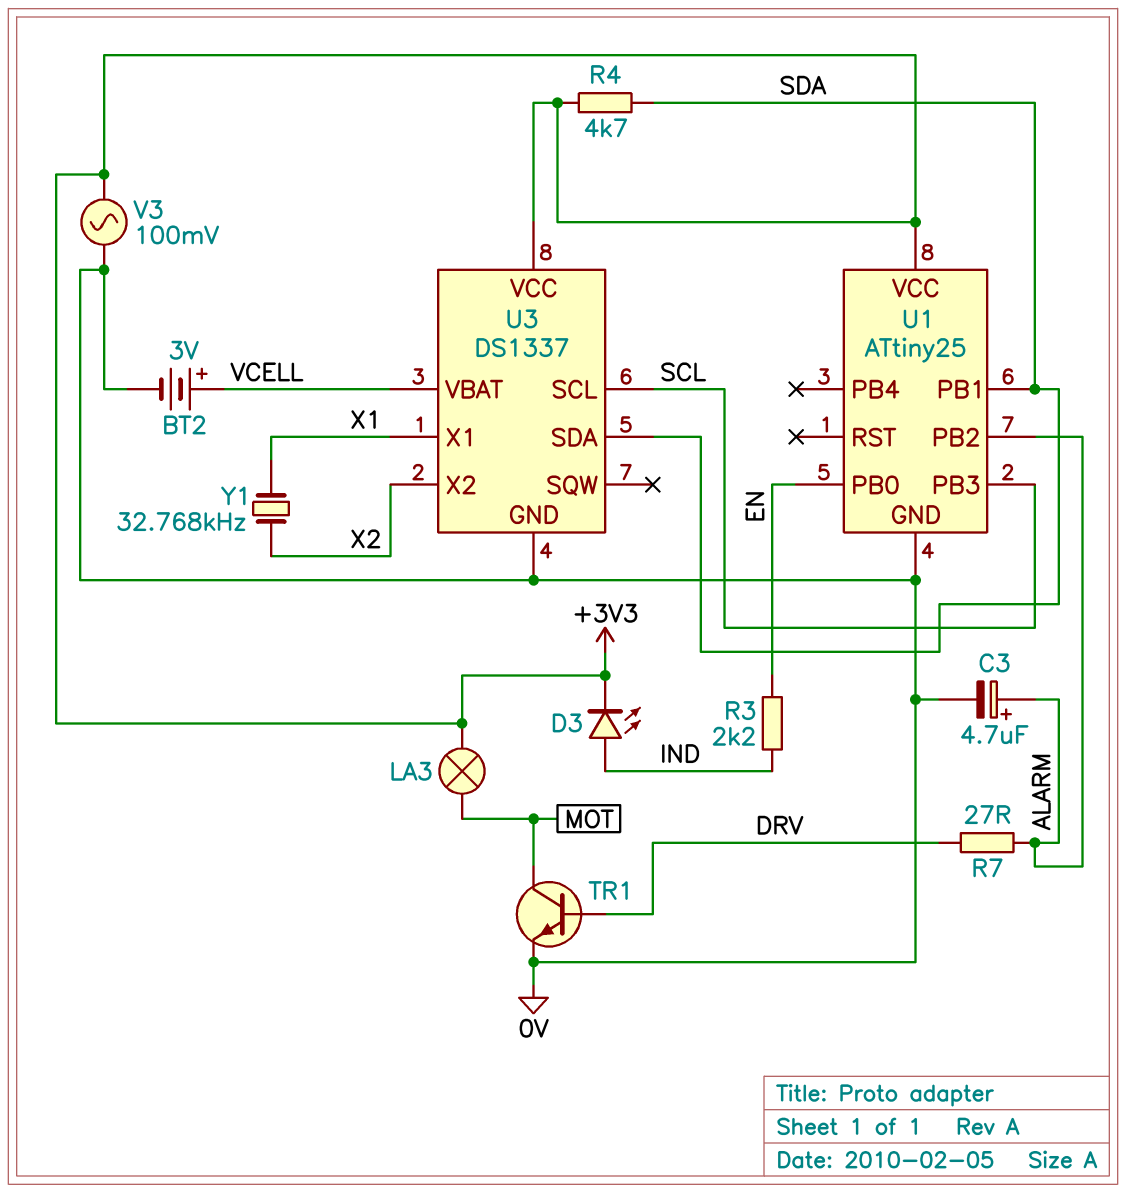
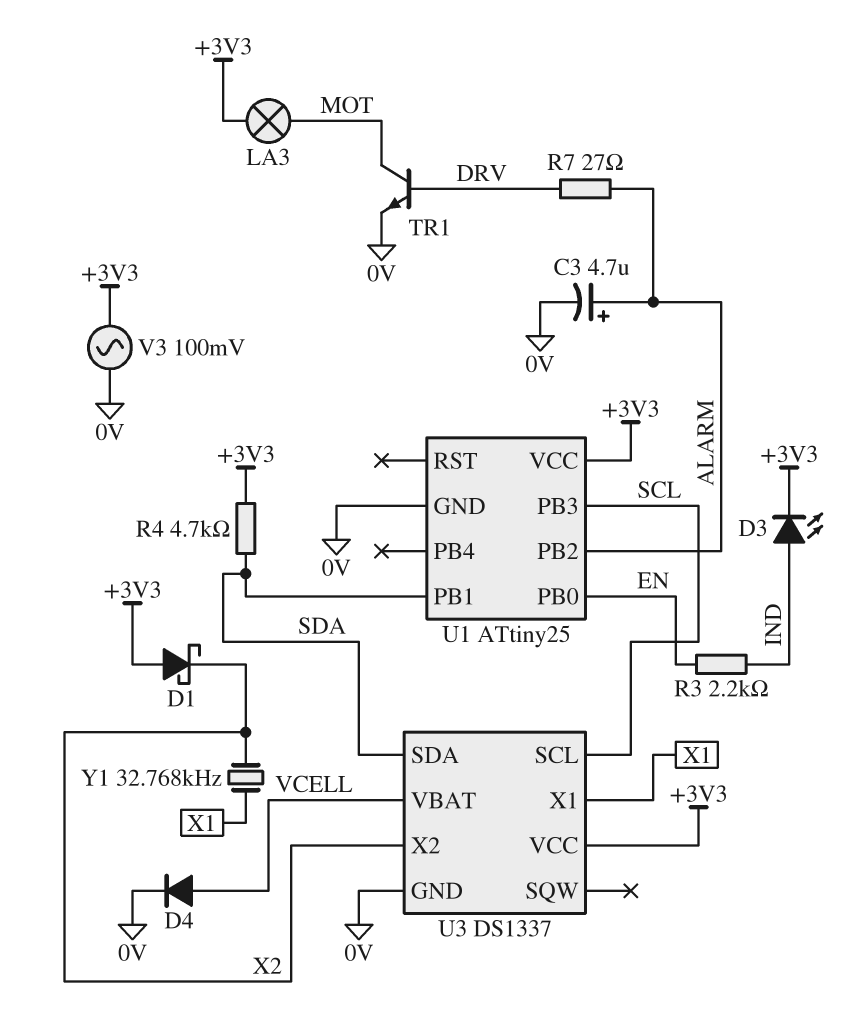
BT2: 3V (plus VCELL, minus 0V) -> none
D1: none -> schottky (A +3V3, K X2)
D4: none -> diode (A VCELL, K 0V)

